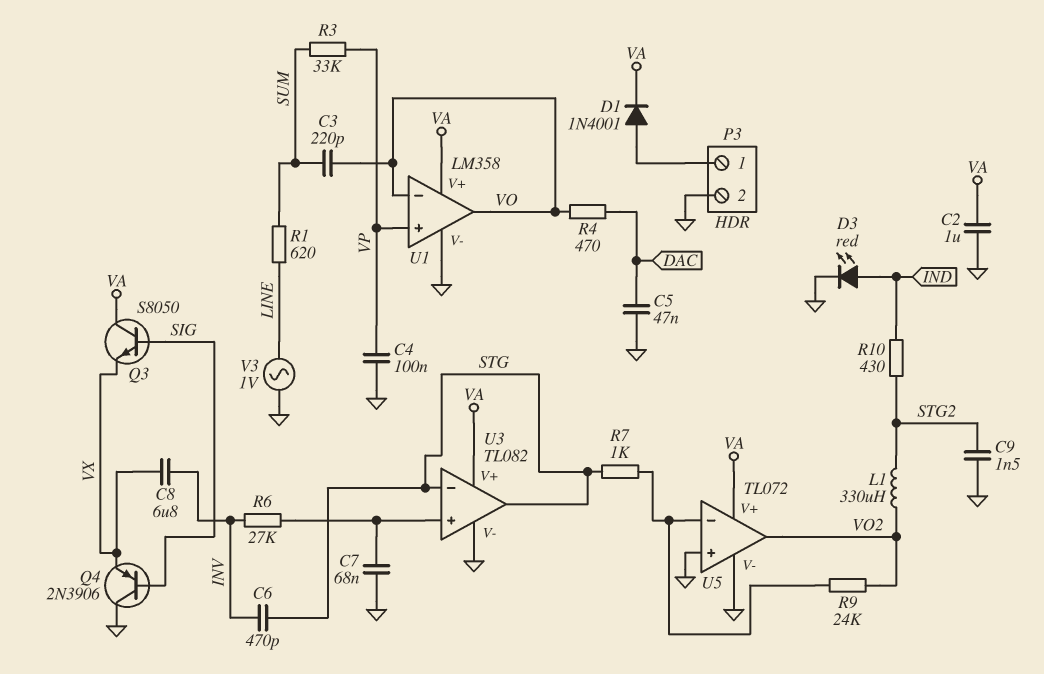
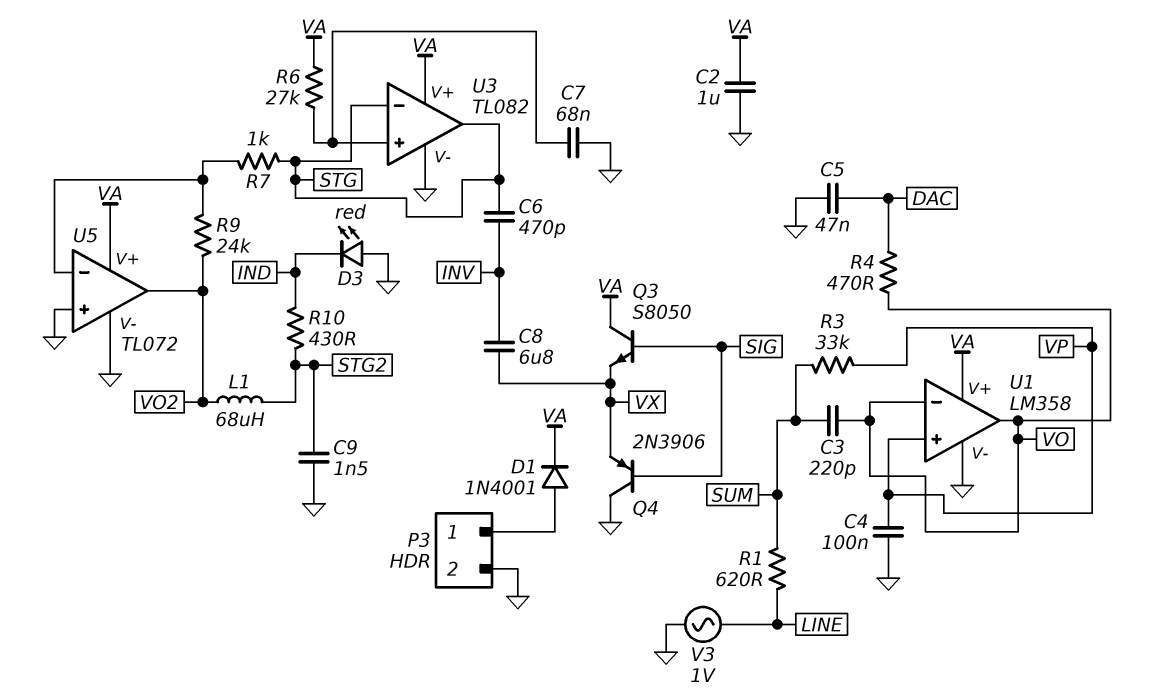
D3: LED red (A IND, K GND) -> LED red (A GND, K IND)
L1: 330uH (STG2, VO2) -> 68uH (STG2, VO2)
R6: 27k (INV, U3/in+) -> 27k (U3/in+, VA)

